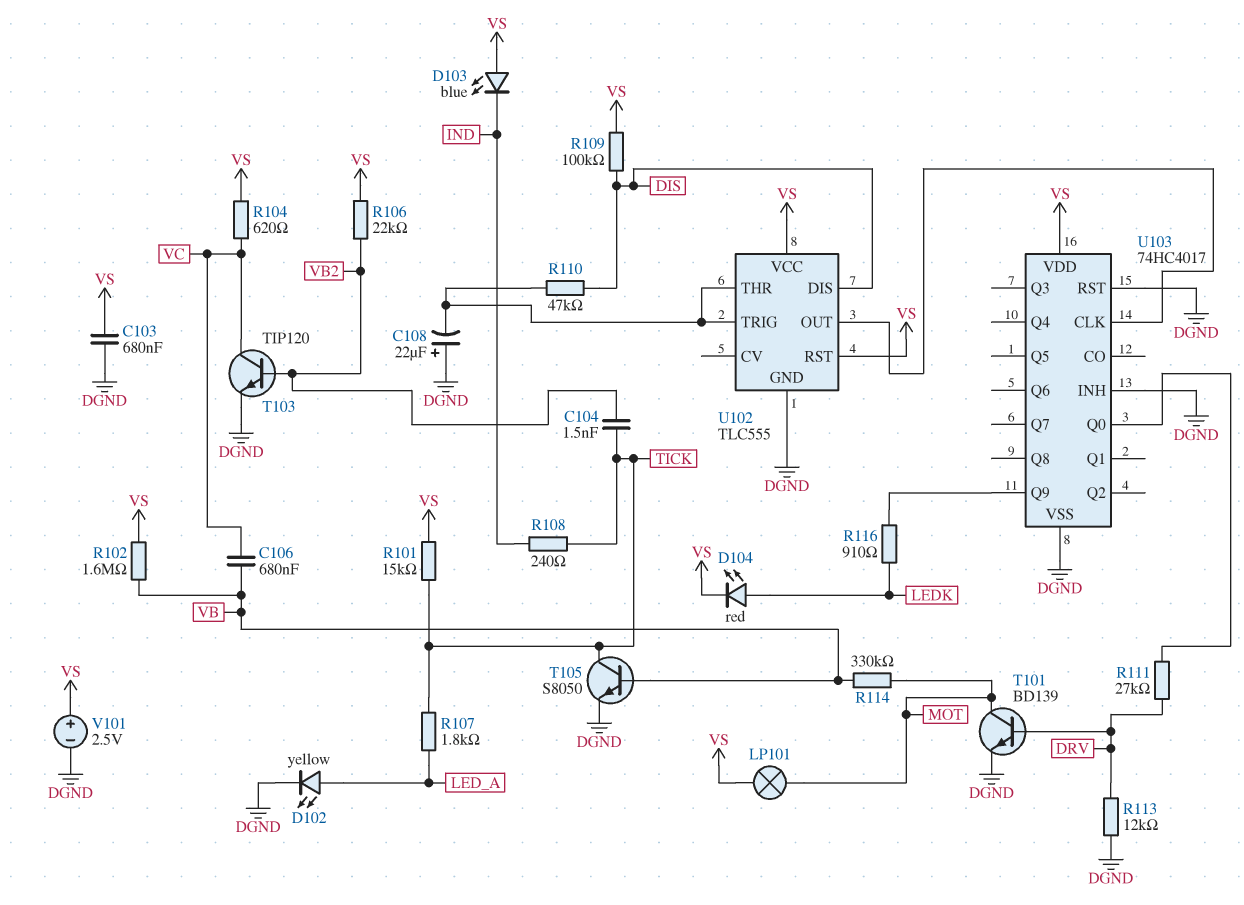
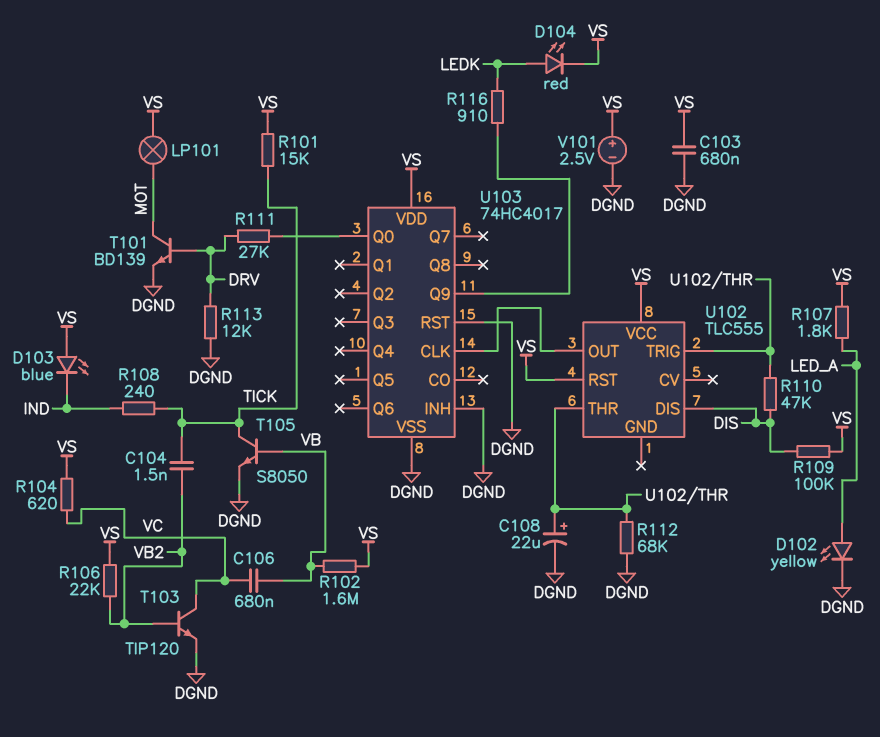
C108: 22uF (plus DGND, minus U102/THR) -> 22uF (plus U102/THR, minus DGND)
R107: 1.8k (LED_A, TICK) -> 1.8k (LED_A, VS)
R112: none -> 68k (DGND, U102/THR)
R114: 330k (MOT, VB) -> none
U102 pin GND: DGND -> none

